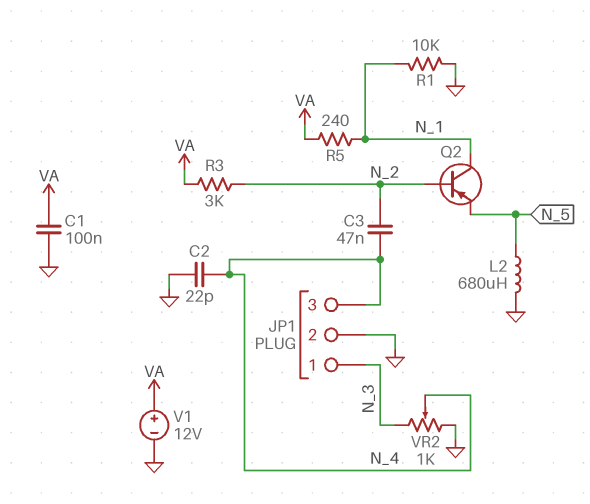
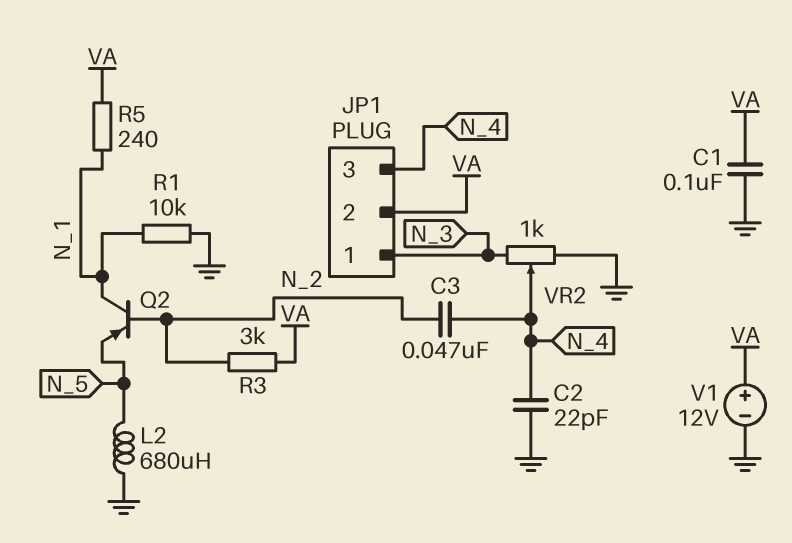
JP1 pin 2: GND -> VA

